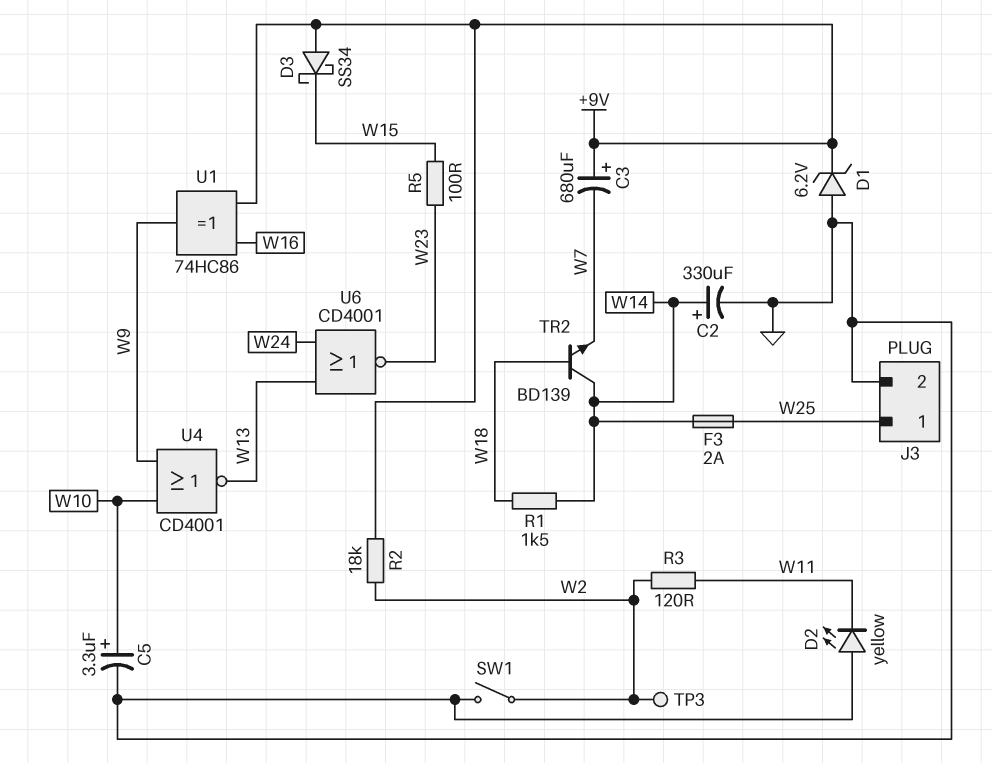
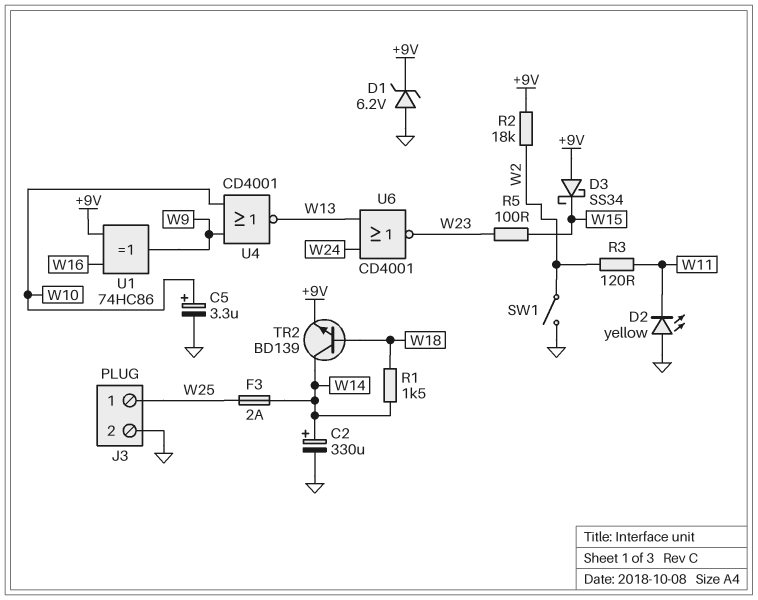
C3: 680uF (plus +9V, minus W7) -> none
TP3: test point (W2) -> none
TR2: NPN BD139 (B W18, C W14, E W7) -> NPN BD139 (B W18, C W14, E +9V)

